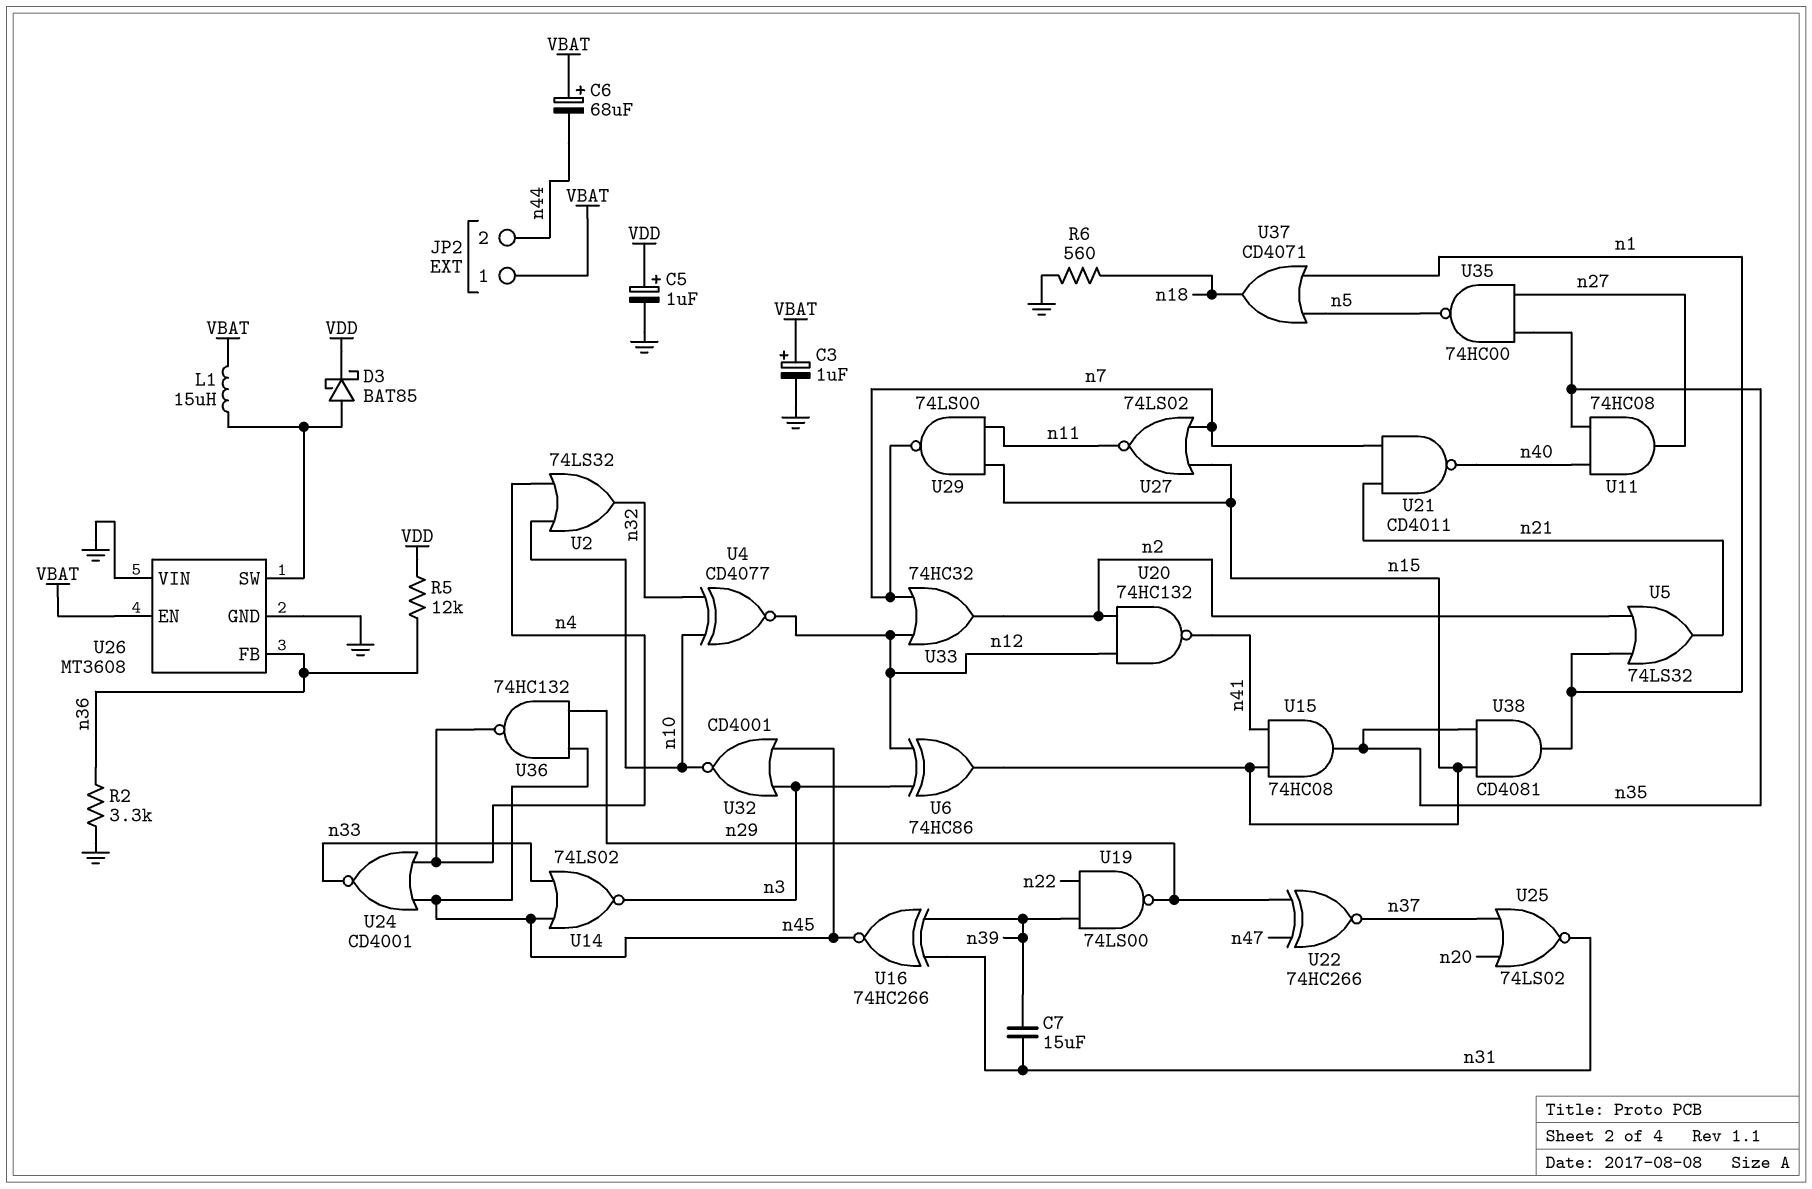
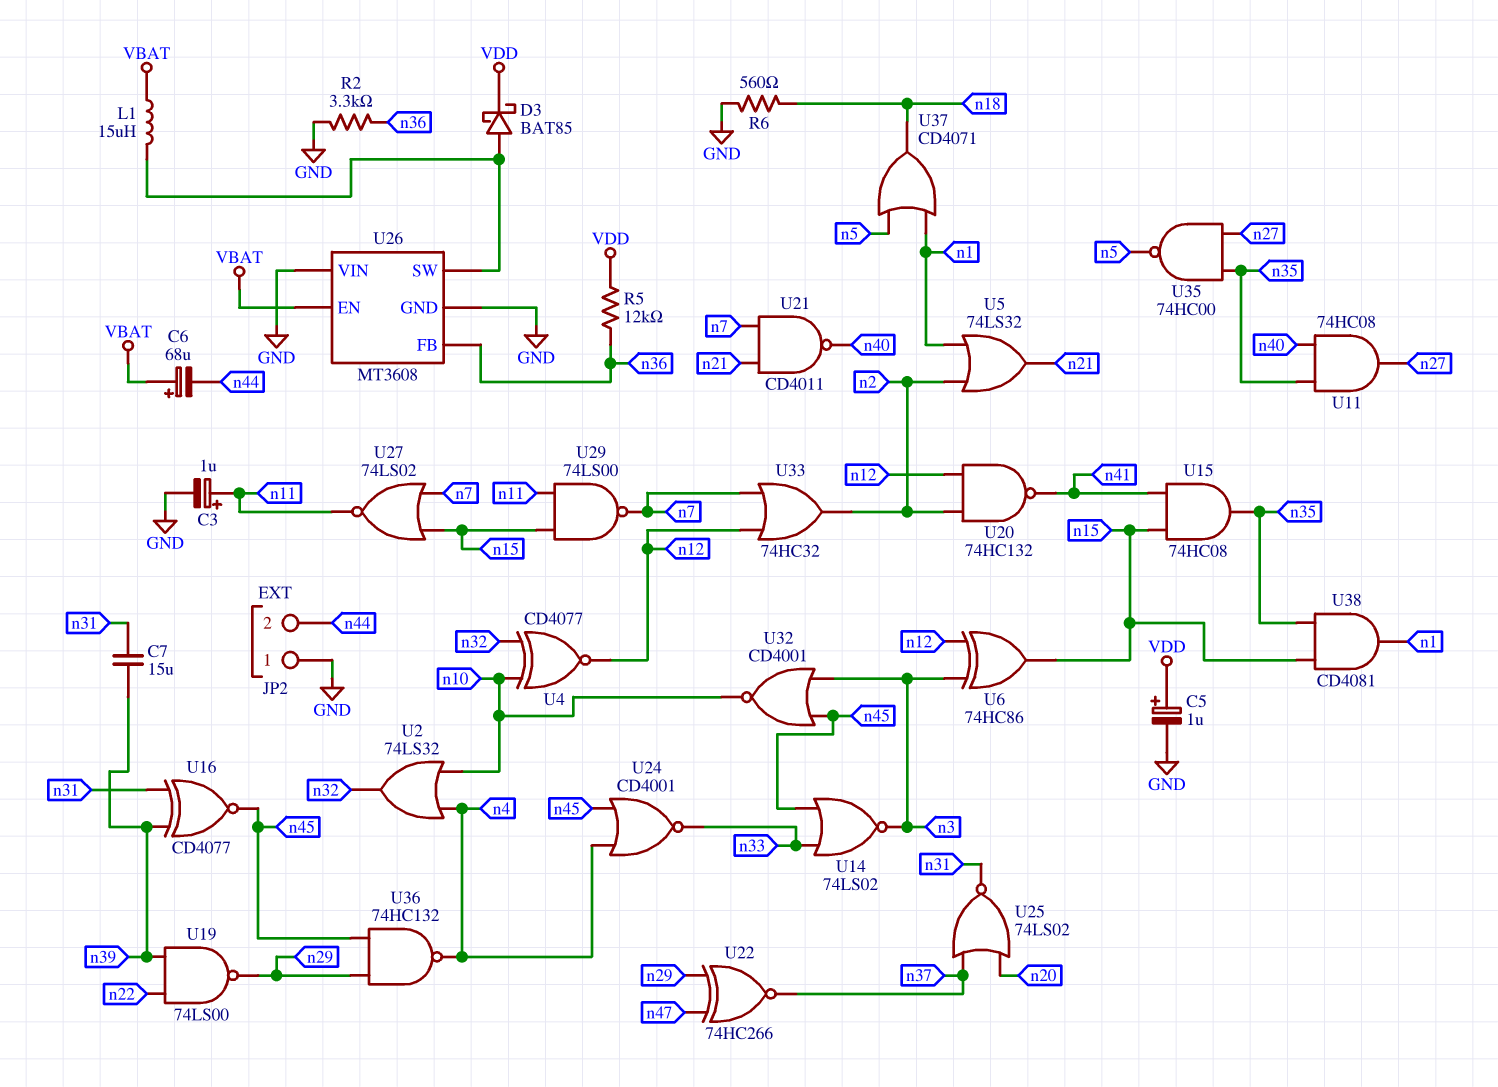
C3: 1uF (plus VBAT, minus GND) -> 1uF (plus n11, minus GND)
JP2 pin 1: VBAT -> GND
U16: XNOR 74HC266 (in n31, in n39, out n45) -> XNOR CD4077 (in n31, in n39, out n45)

